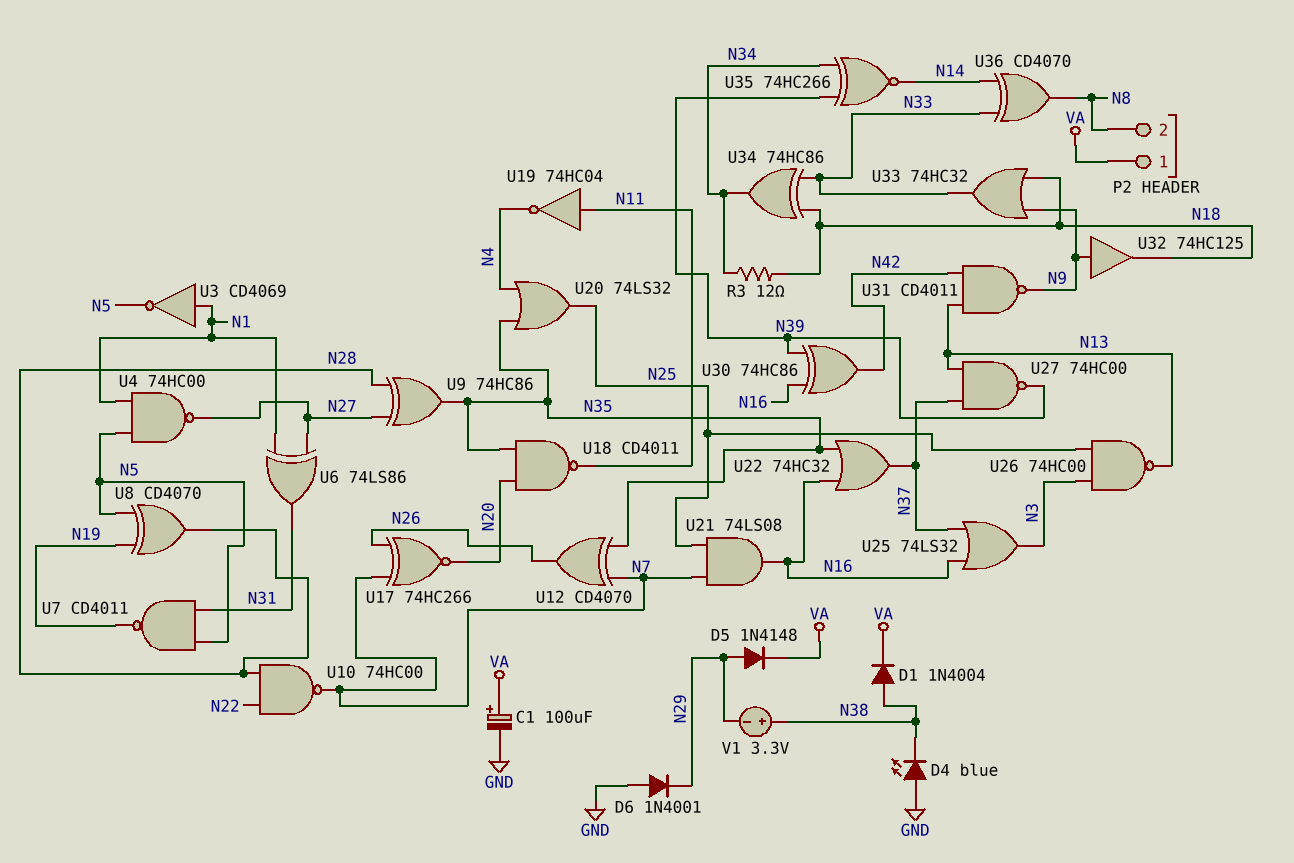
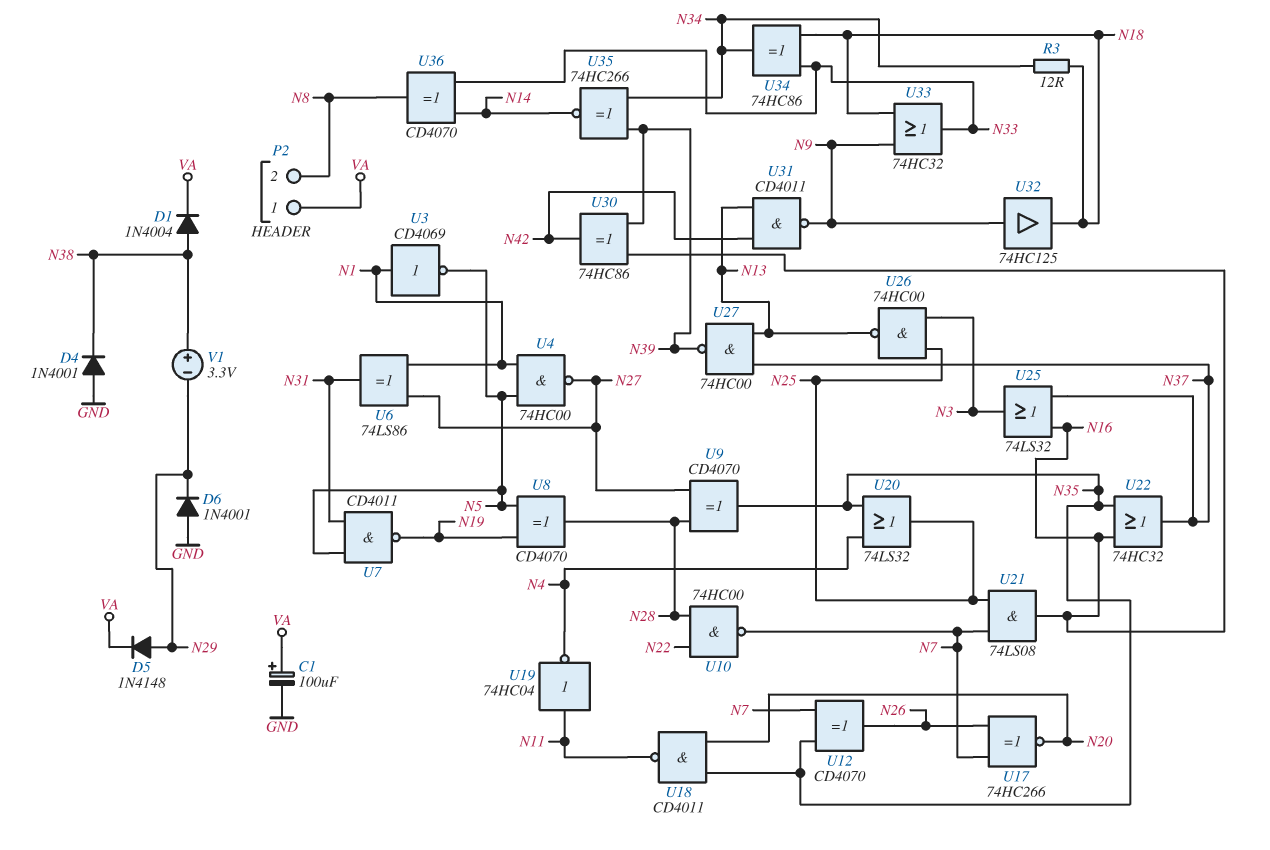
D4: LED blue (A GND, K N38) -> diode 1N4001 (A GND, K N38)
U9: XOR 74HC86 (in N27, in N28, out N35) -> XOR CD4070 (in N27, in N28, out N35)

